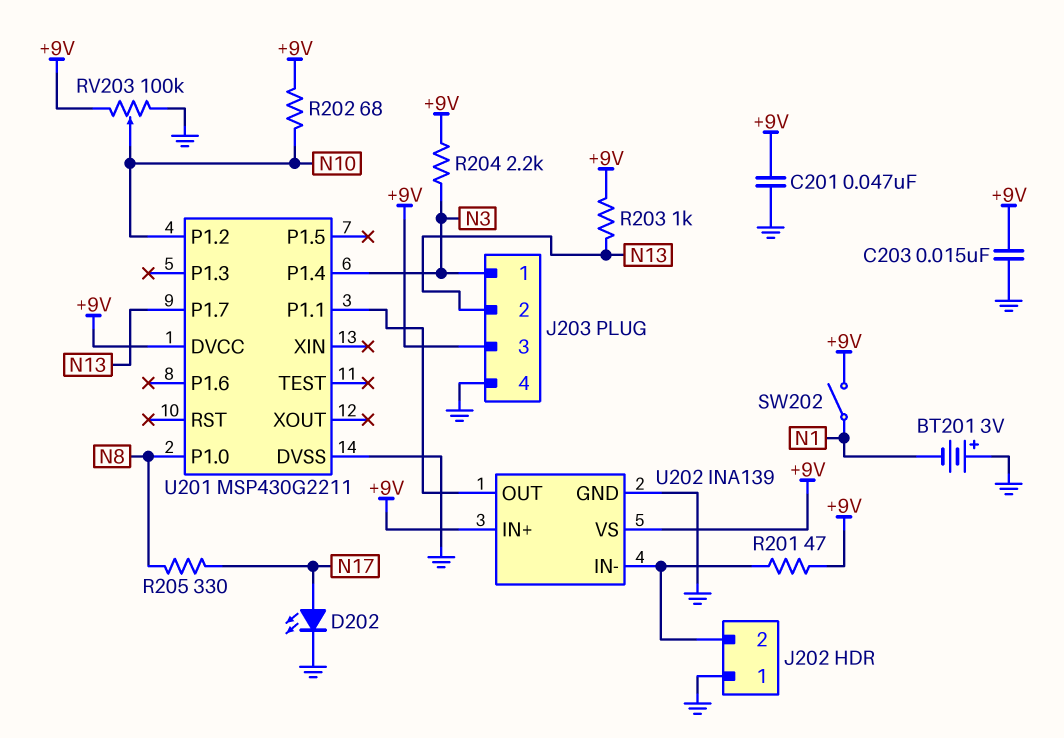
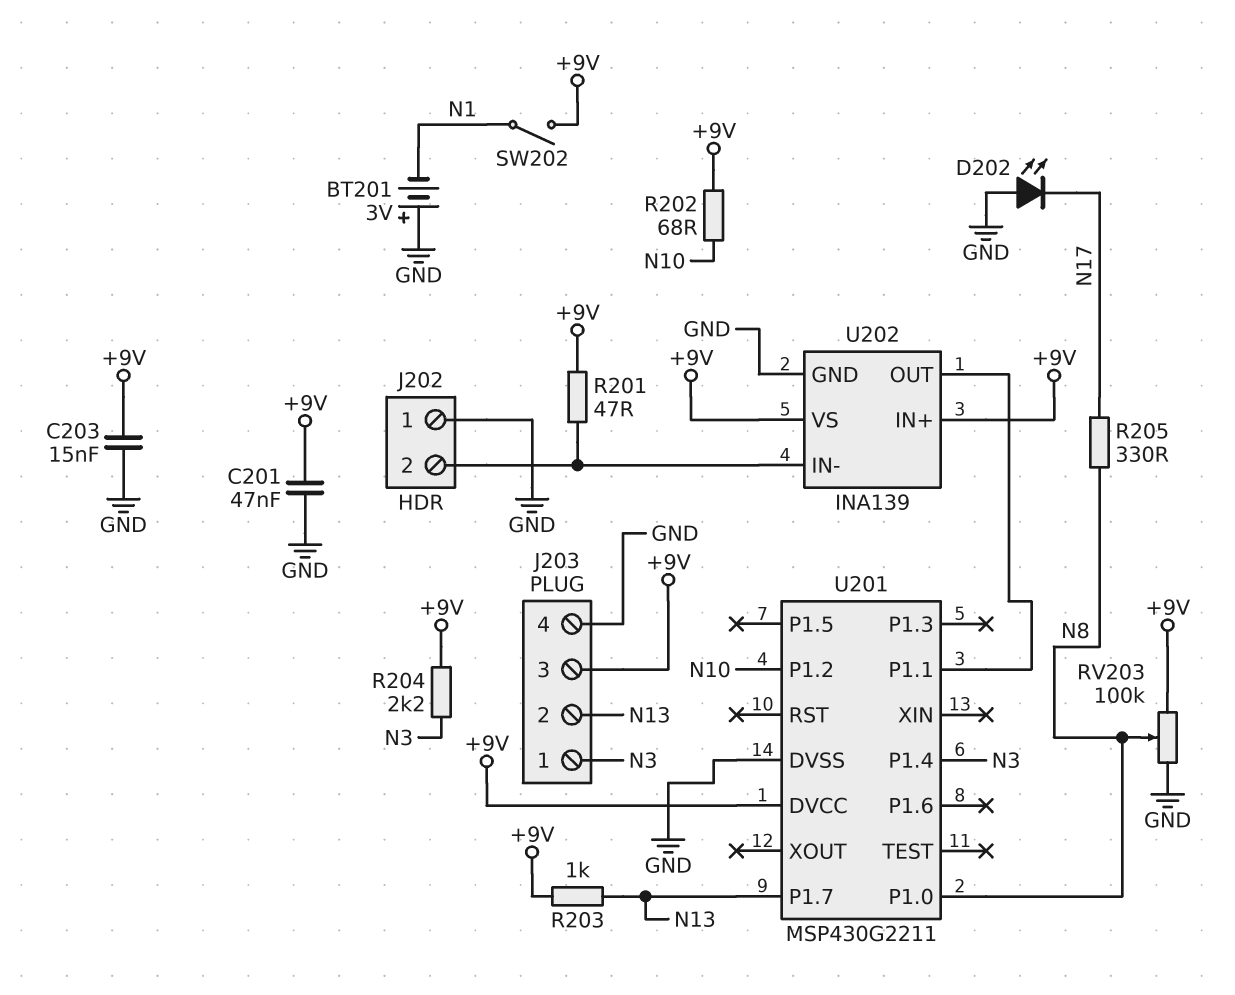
D202: LED (A N17, K GND) -> LED (A GND, K N17)
RV203: 100k (+9V, GND, wiper N10) -> 100k (+9V, GND, wiper N8)

